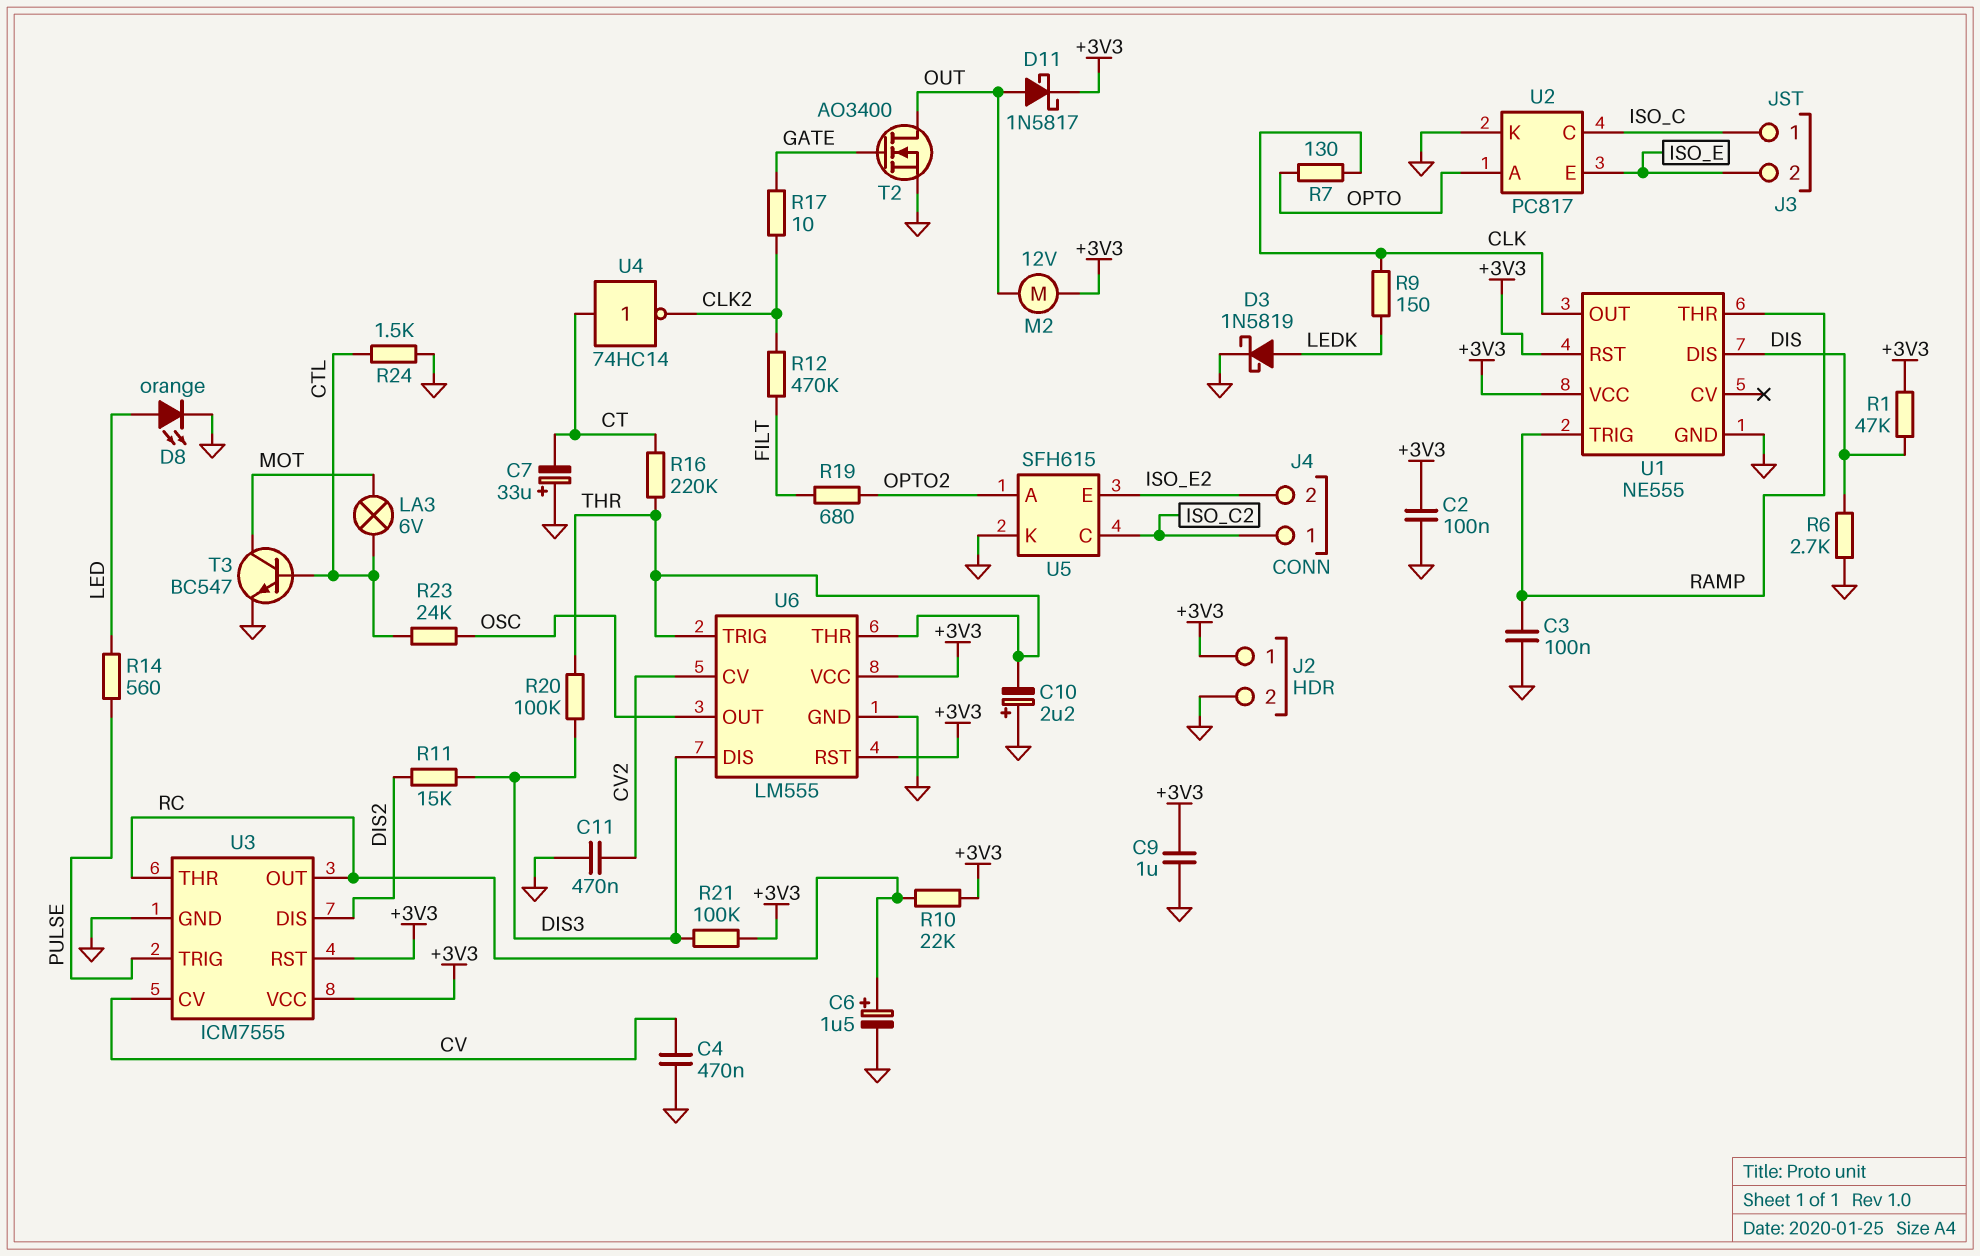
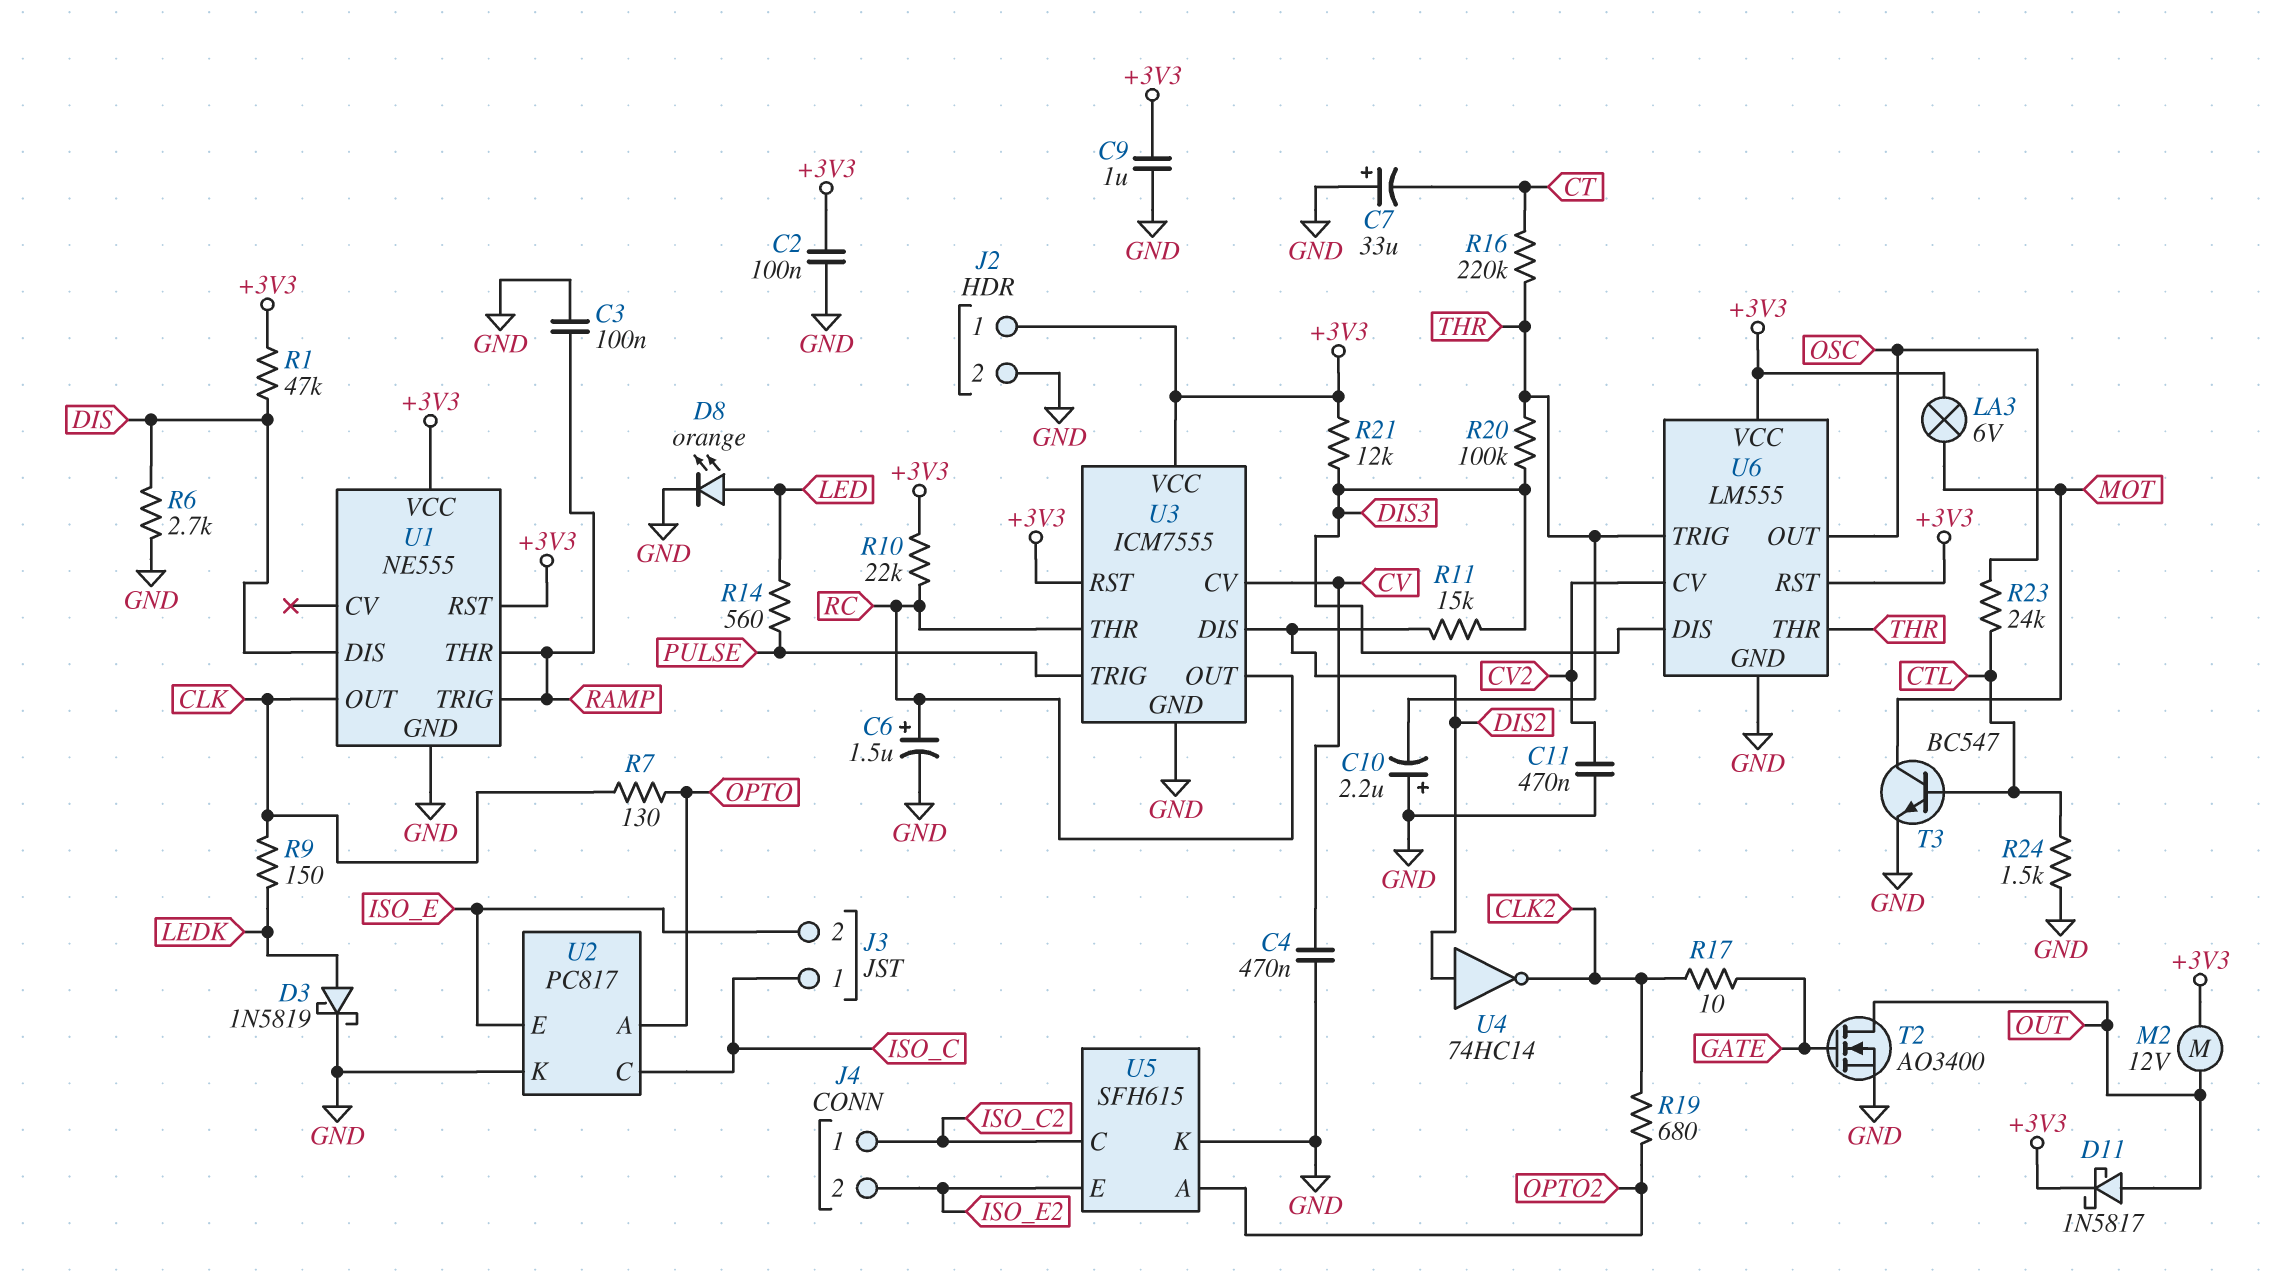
LA3: lamp 6V (CTL, MOT) -> lamp 6V (+3V3, MOT)
R12: 470k (CLK2, FILT) -> none
R19: 680 (FILT, OPTO2) -> 680 (CLK2, OPTO2)
R21: 100k (+3V3, DIS3) -> 12k (+3V3, DIS3)
U4: NOT 74HC14 (in CT, out CLK2) -> NOT 74HC14 (in DIS2, out CLK2)

